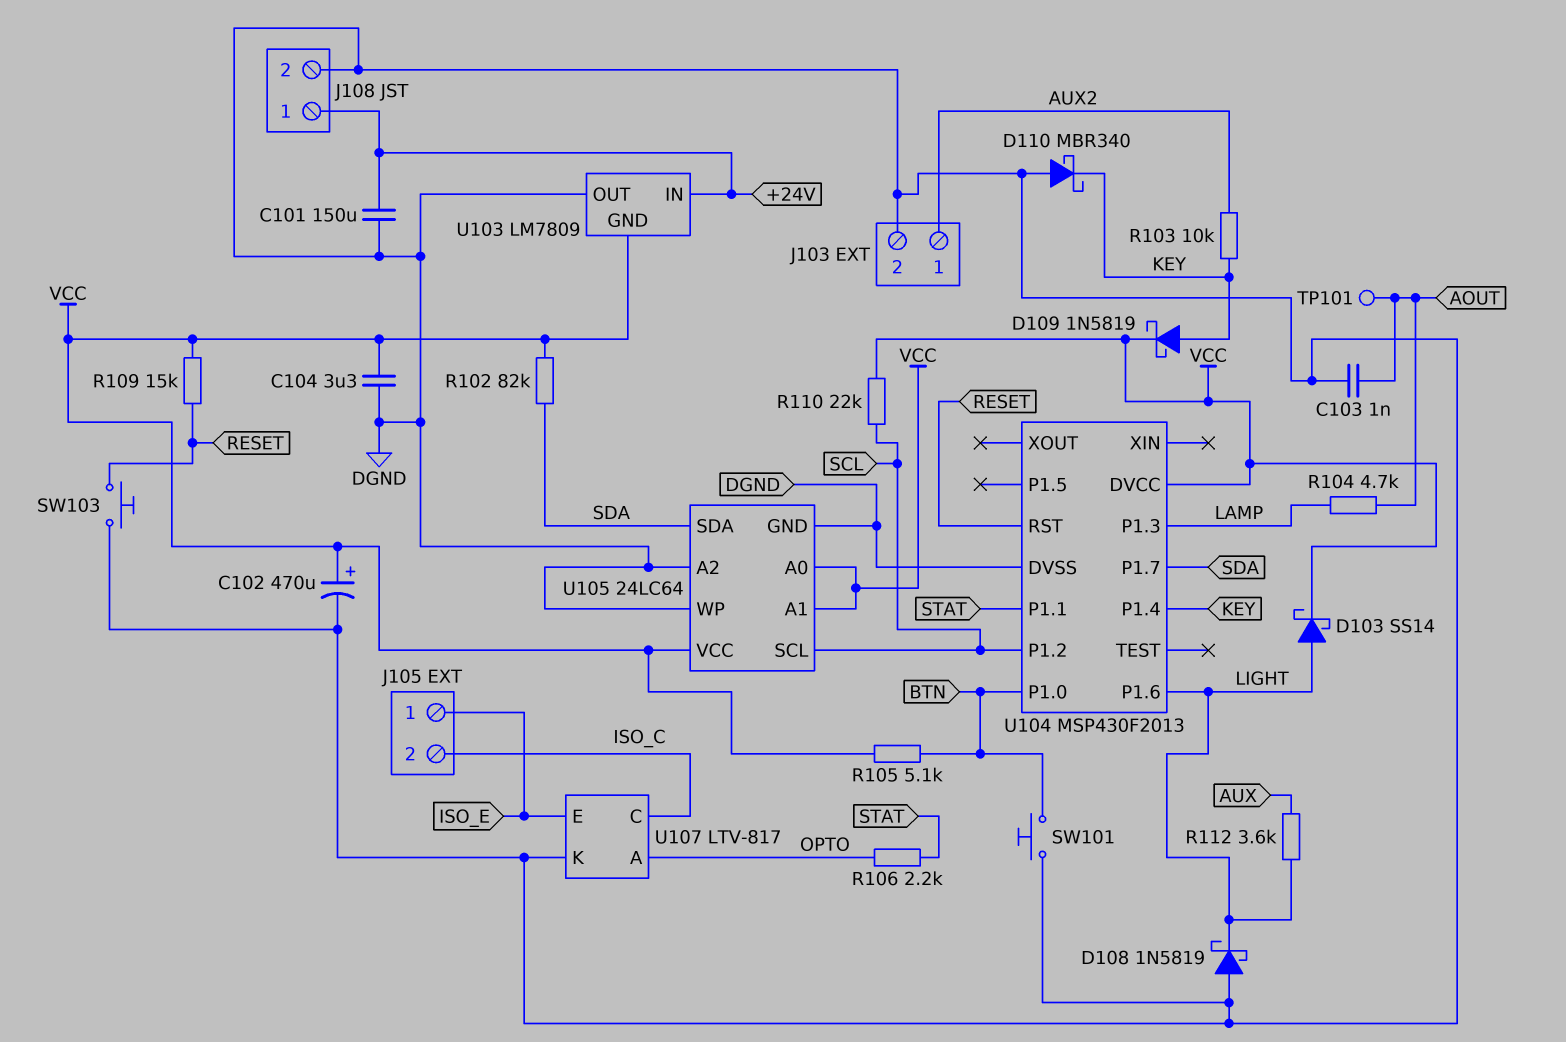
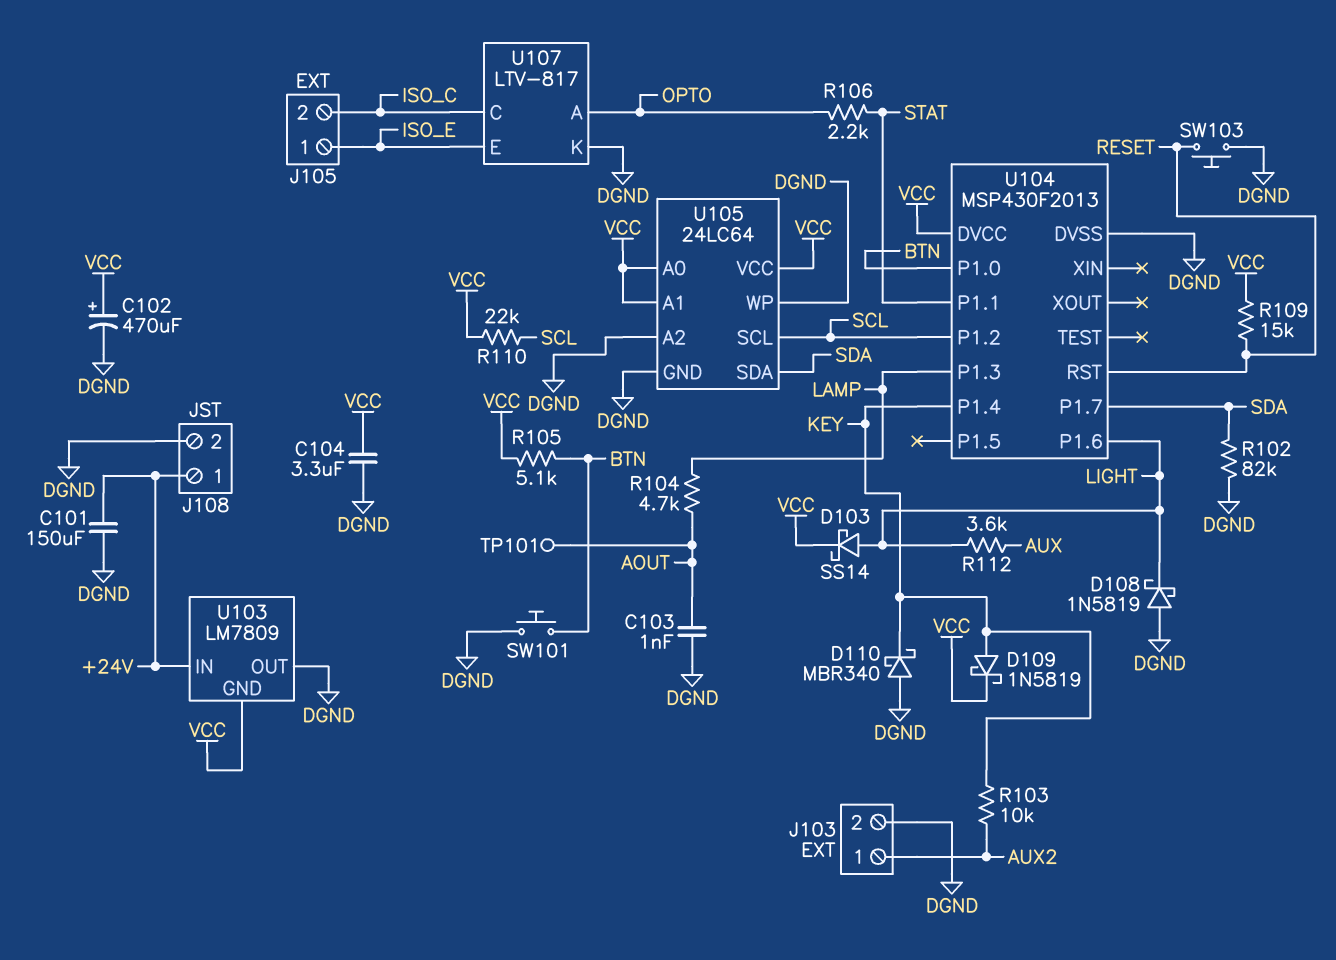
R102: 82k (SDA, VCC) -> 82k (DGND, SDA)

